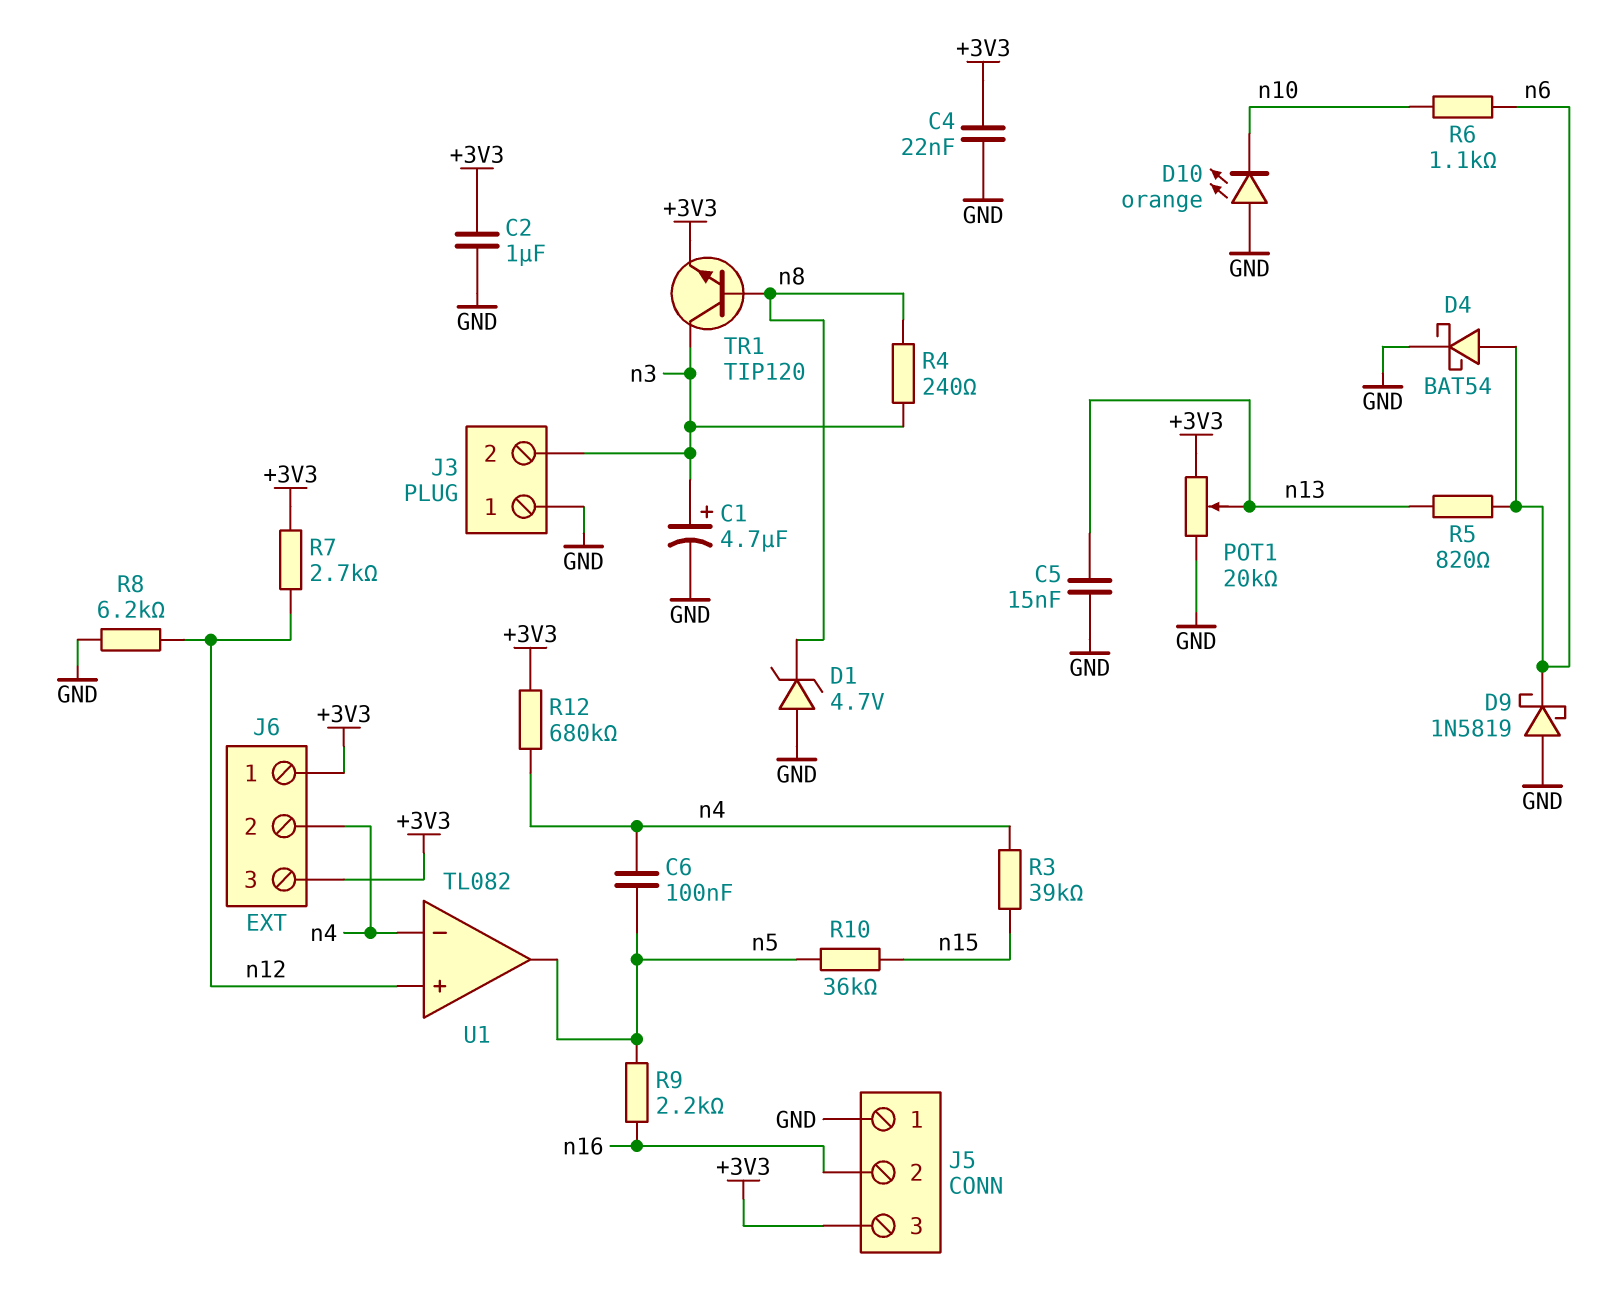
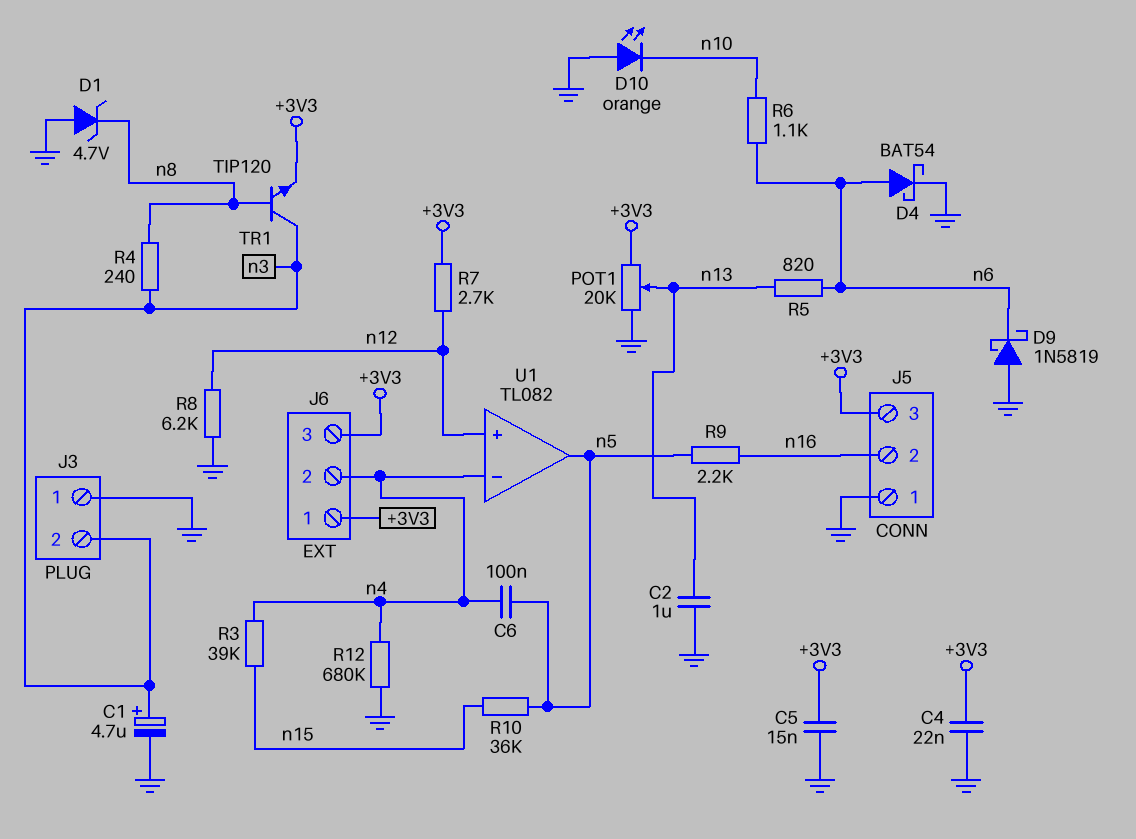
C2: 1uF (+3V3, GND) -> 1uF (GND, n13)
C5: 15nF (GND, n13) -> 15nF (+3V3, GND)
R12: 680k (+3V3, n4) -> 680k (GND, n4)

